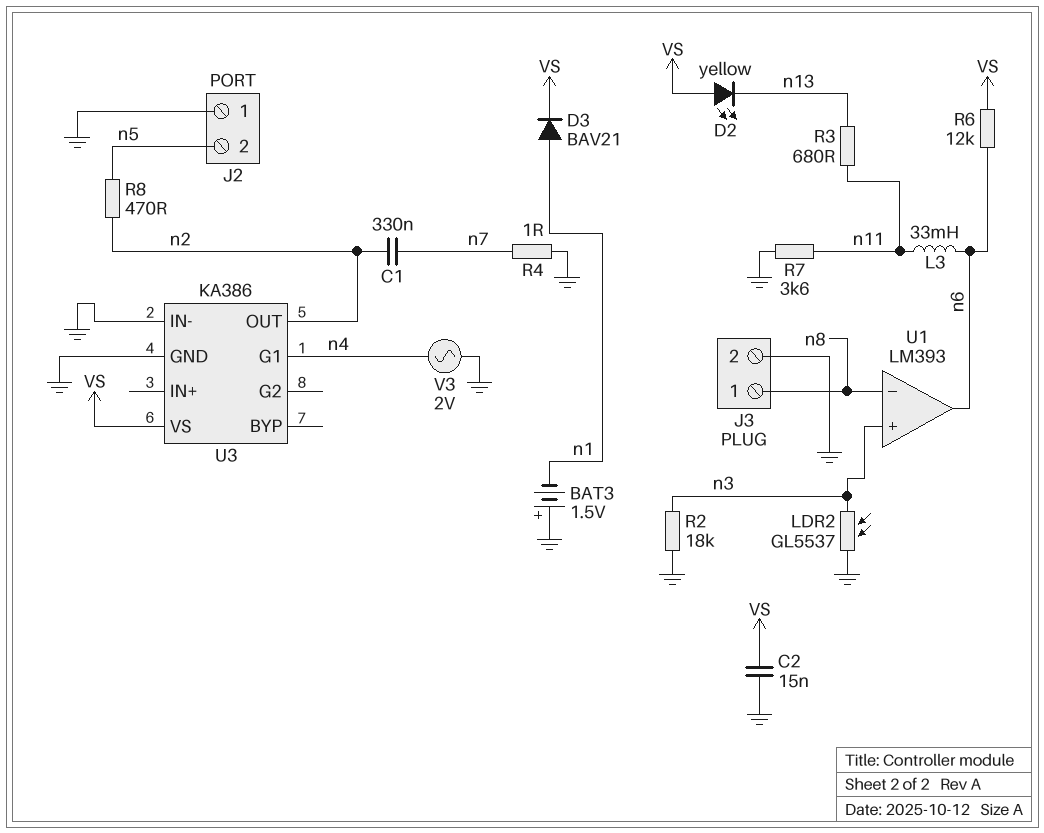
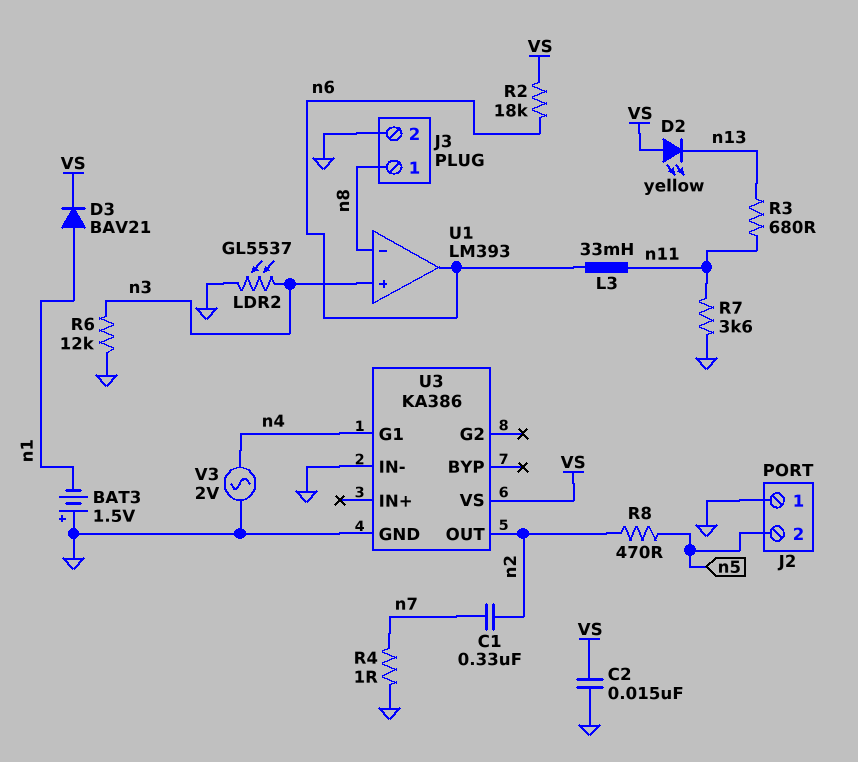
R2: 18k (GND, n3) -> 18k (VS, n6)
R6: 12k (VS, n6) -> 12k (GND, n3)

